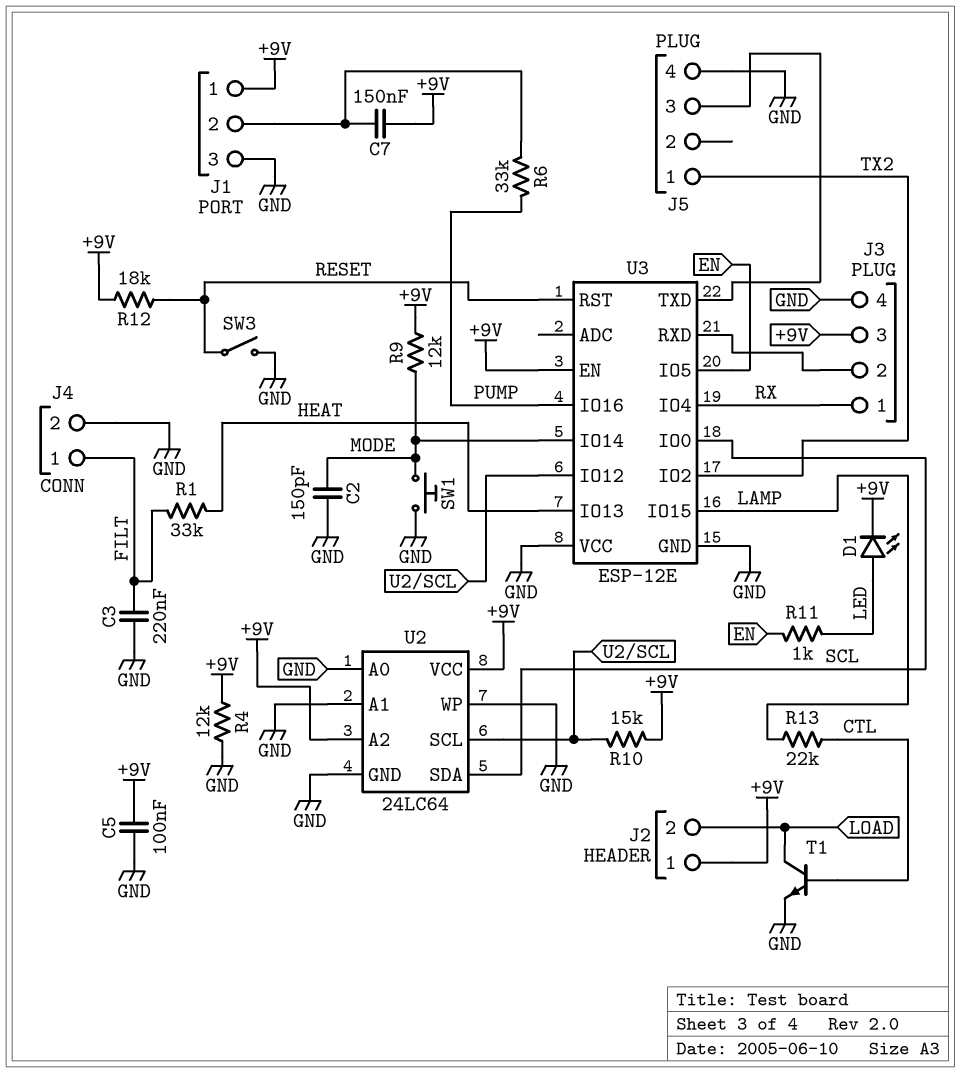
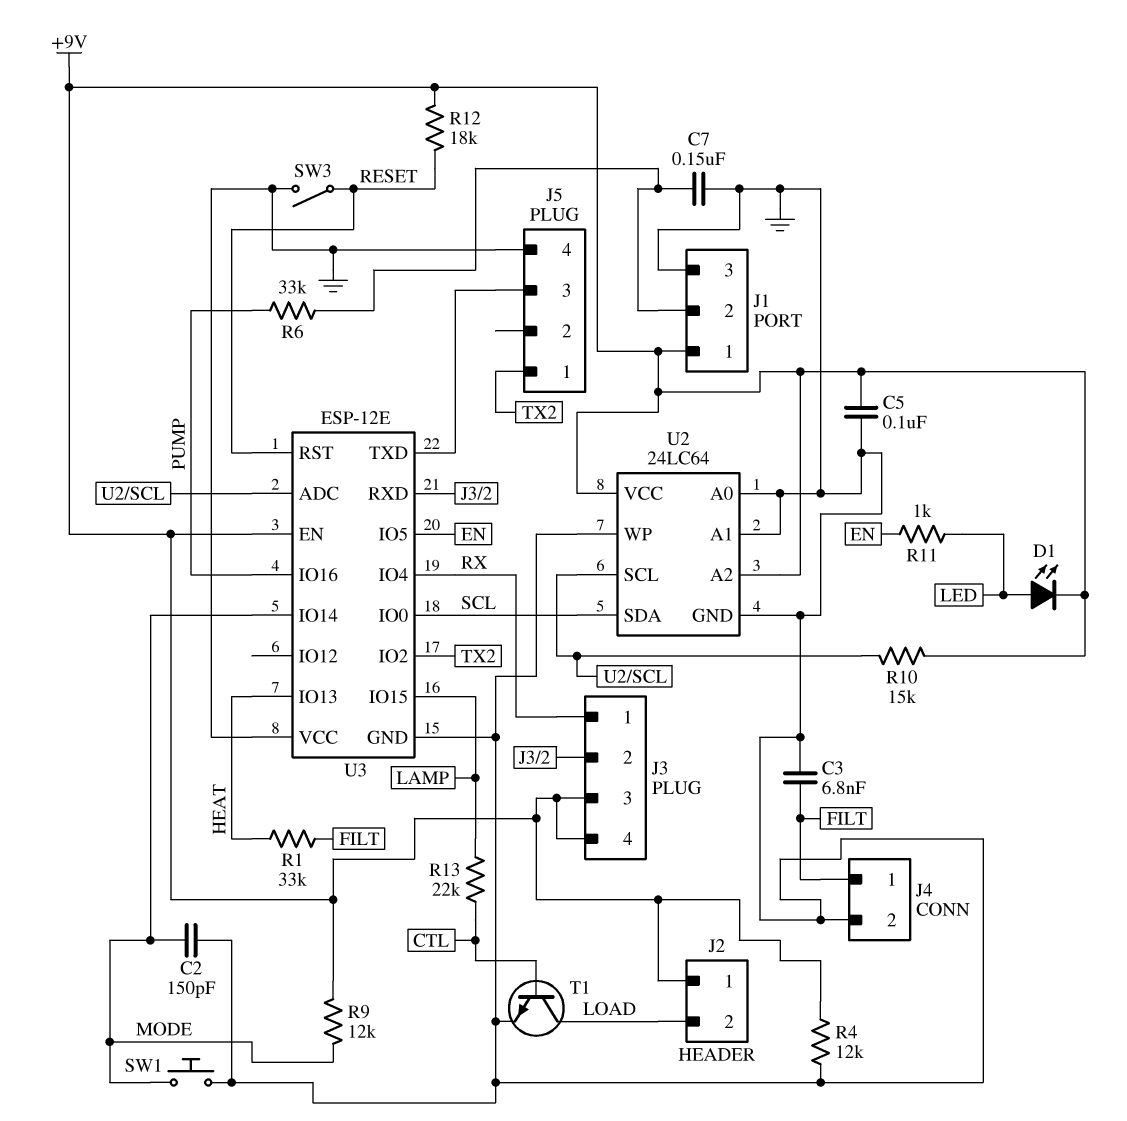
C3: 220nF (FILT, GND) -> 6.8nF (FILT, GND)
C7: 150nF (+9V, J1/2) -> 150nF (GND, J1/2)
J3 pin 4: GND -> +9V
U3 pin ADC: none -> U2/SCL
U3 pin IO12: U2/SCL -> none

